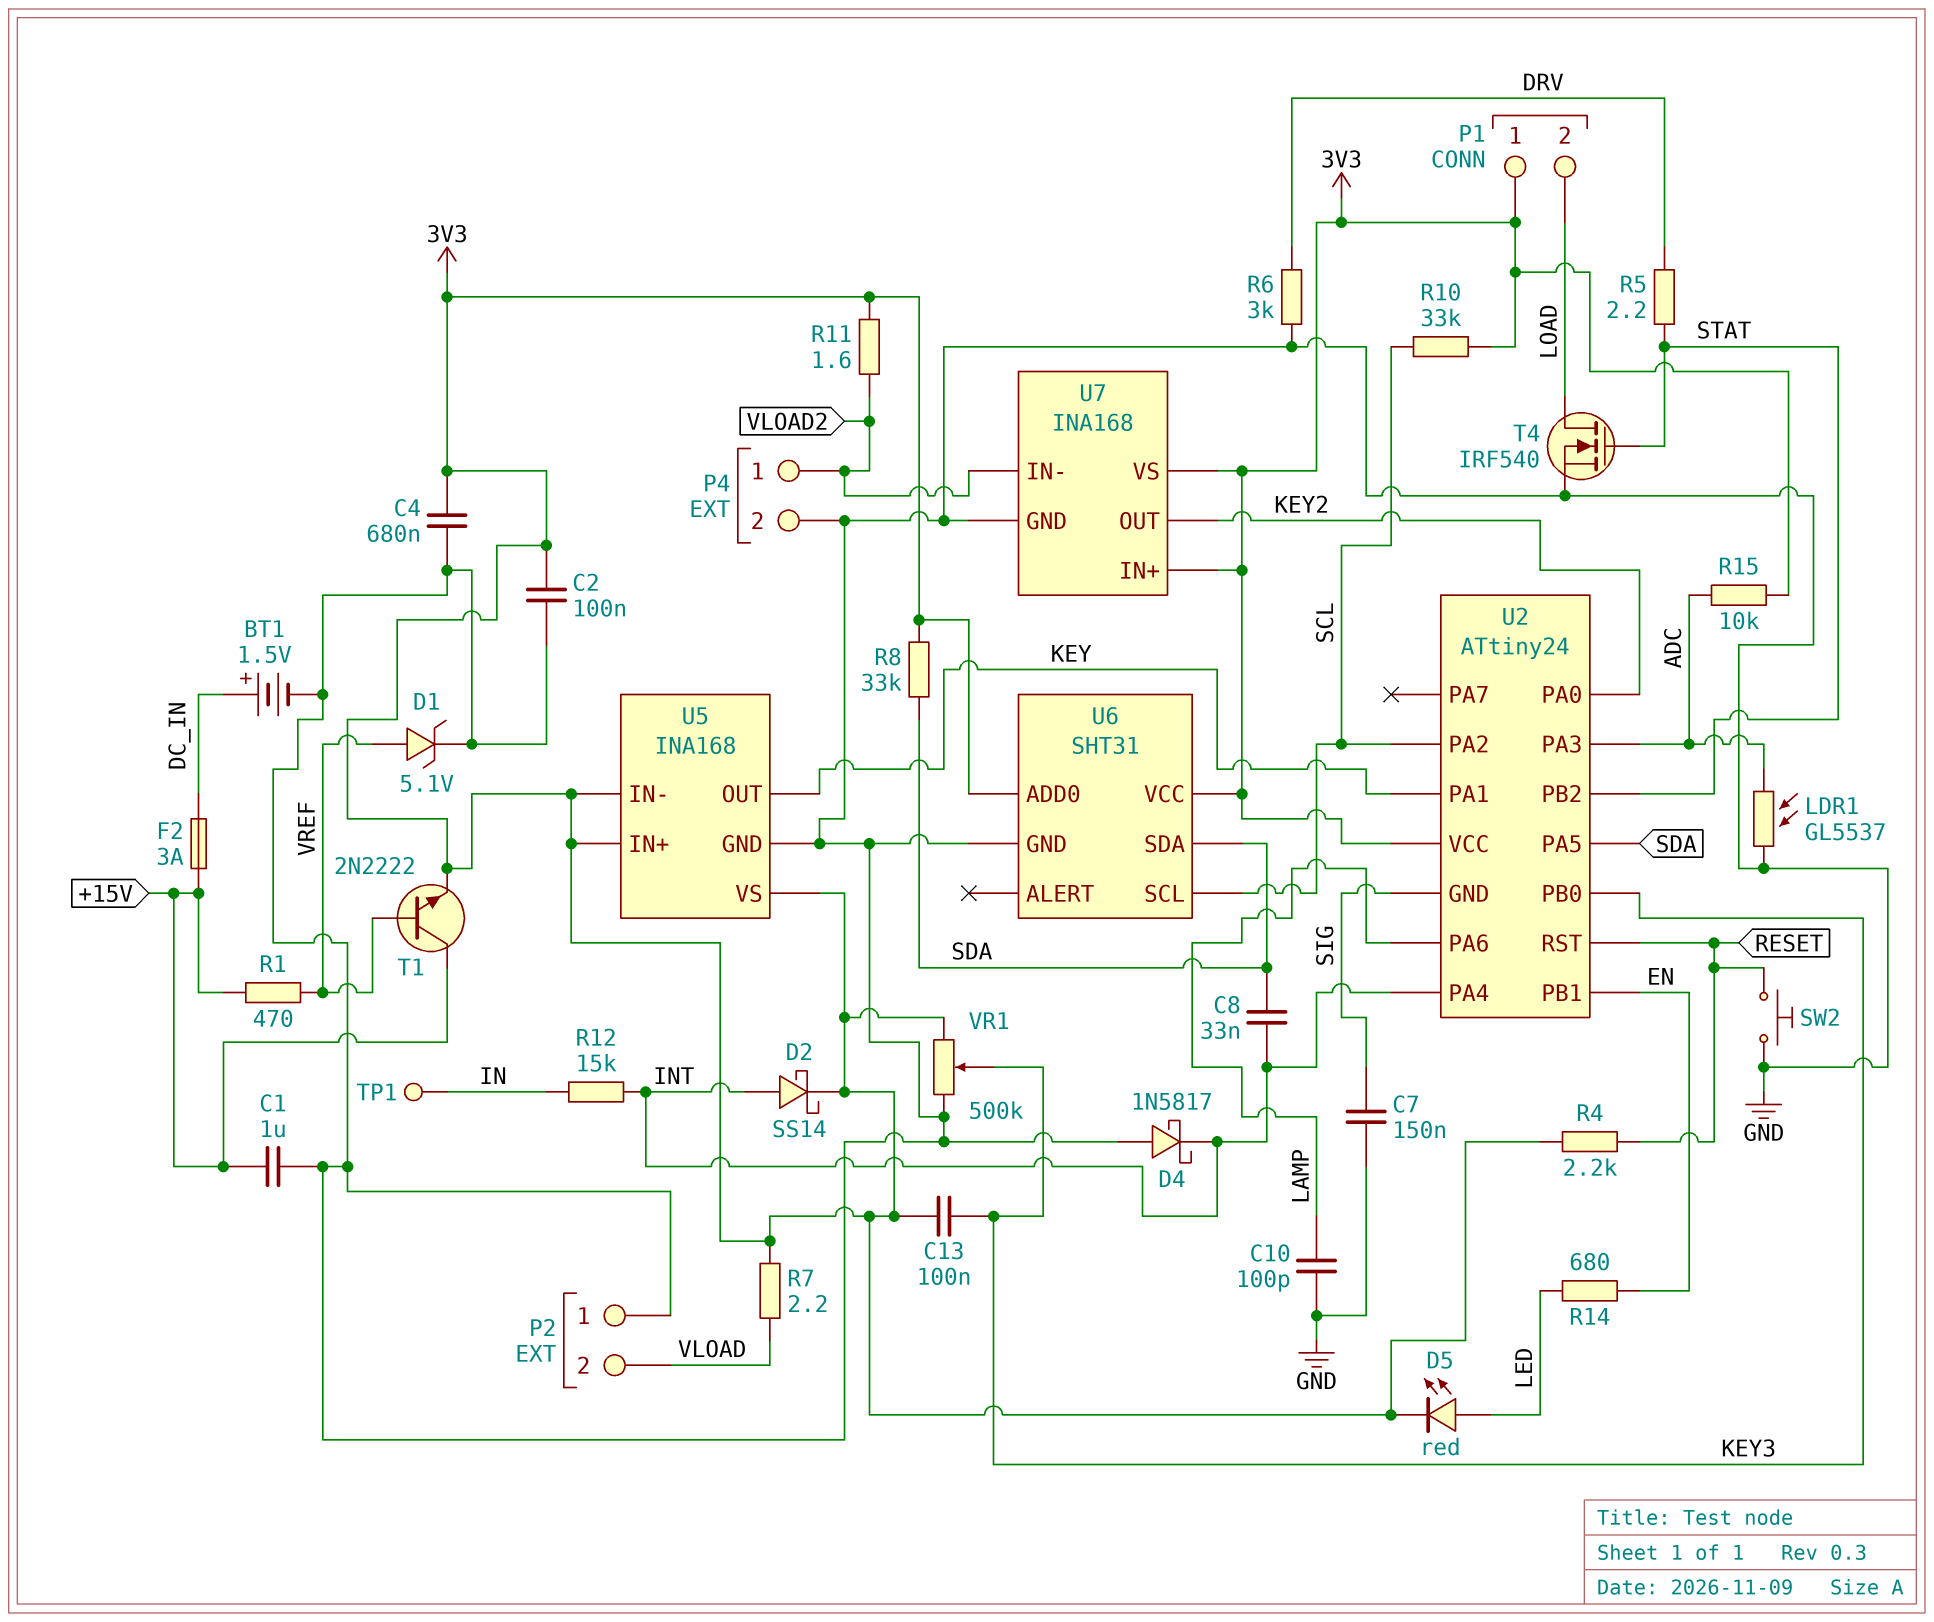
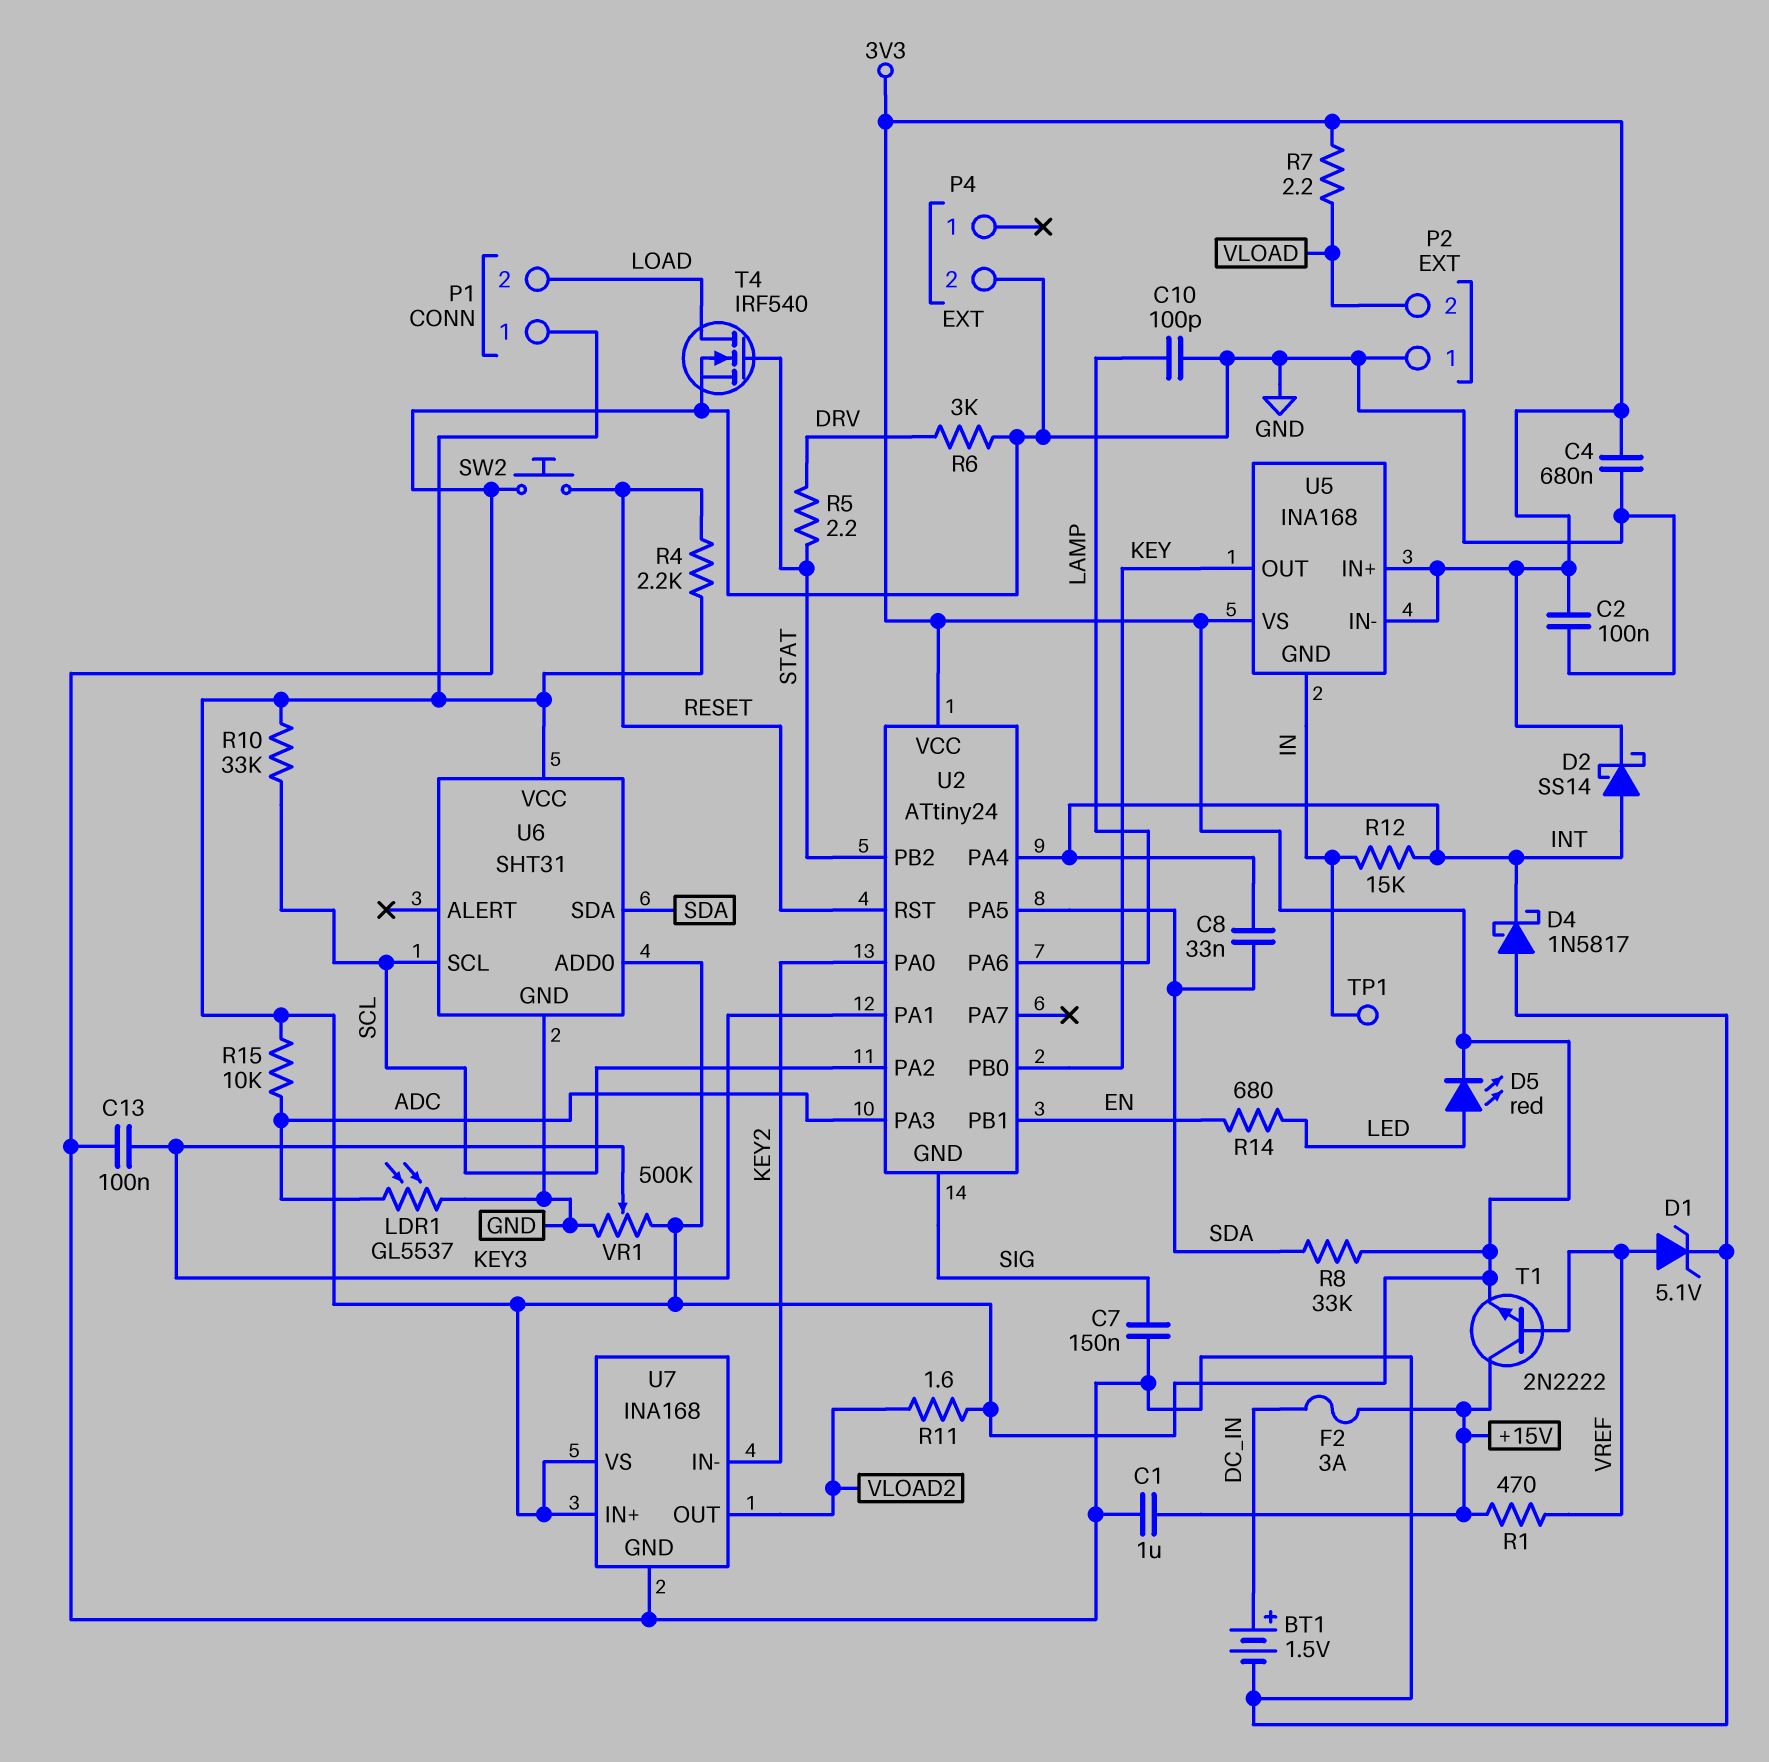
C13: 100nF (3V3, KEY3) -> 100nF (GND, KEY3)
P4 pin 1: VLOAD2 -> none
U2 pin PA1: KEY -> KEY3
U2 pin PB0: KEY3 -> KEY
U5 pin GND: GND -> IN
U7 pin IN-: VLOAD2 -> KEY2
U7 pin OUT: KEY2 -> VLOAD2

